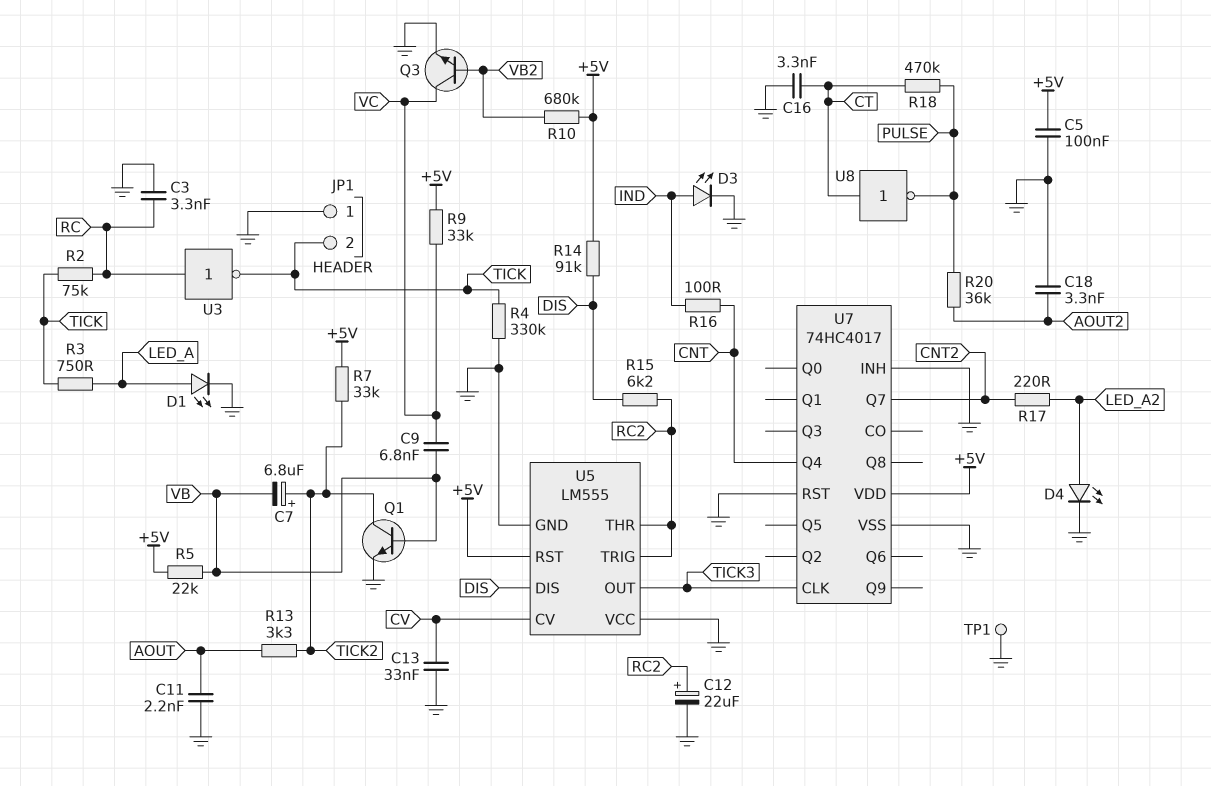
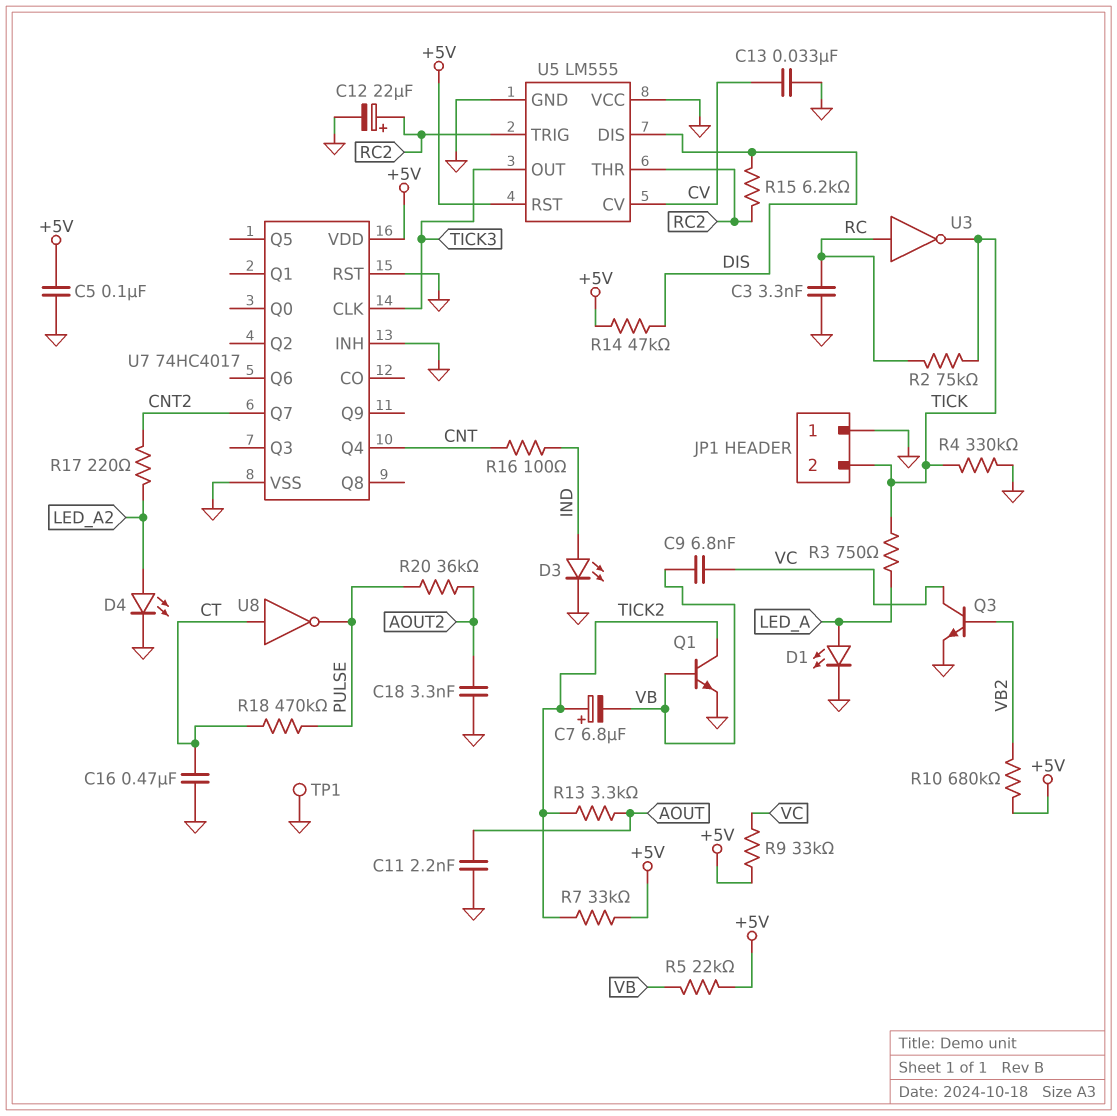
C16: 3.3nF (CT, GND) -> 470nF (CT, GND)
R14: 91k (+5V, DIS) -> 47k (+5V, DIS)

